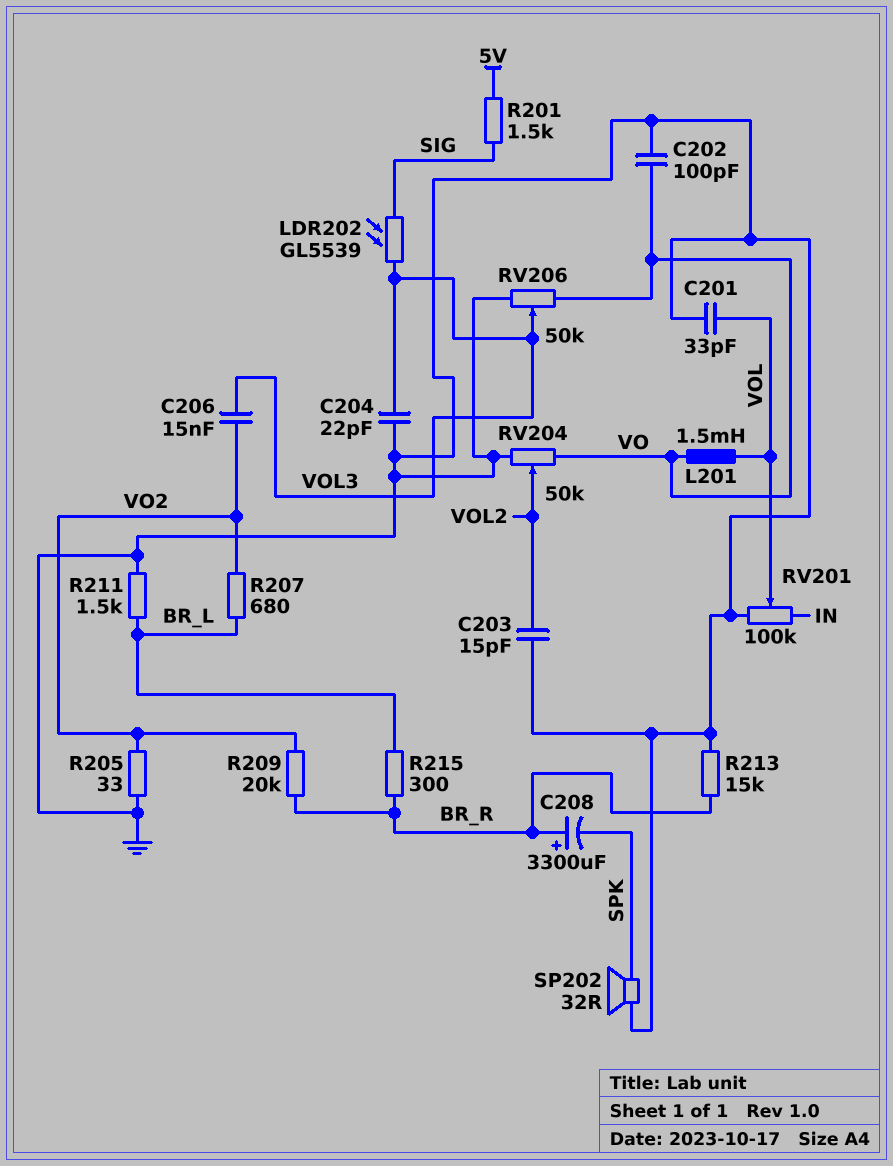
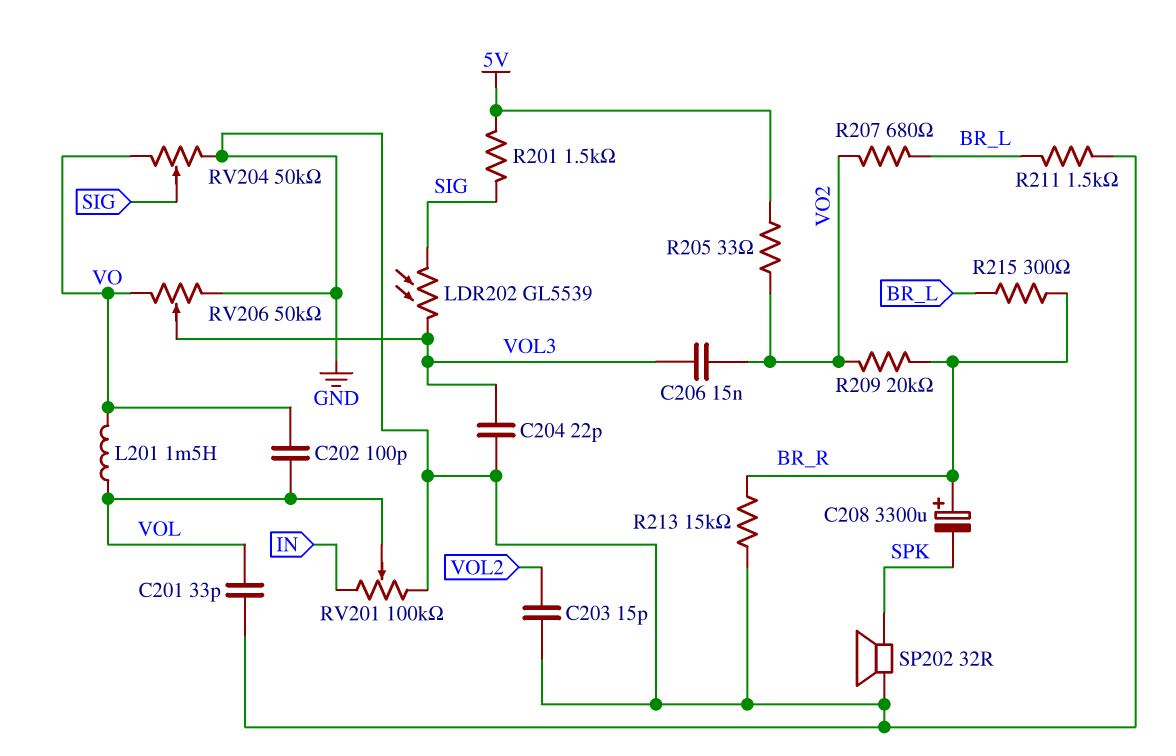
C202: 100pF (GND, VO) -> 100pF (VO, VOL)
R205: 33 (GND, VO2) -> 33 (5V, VO2)
RV204: 50k (GND, VO, wiper VOL2) -> 50k (GND, VO, wiper SIG)

